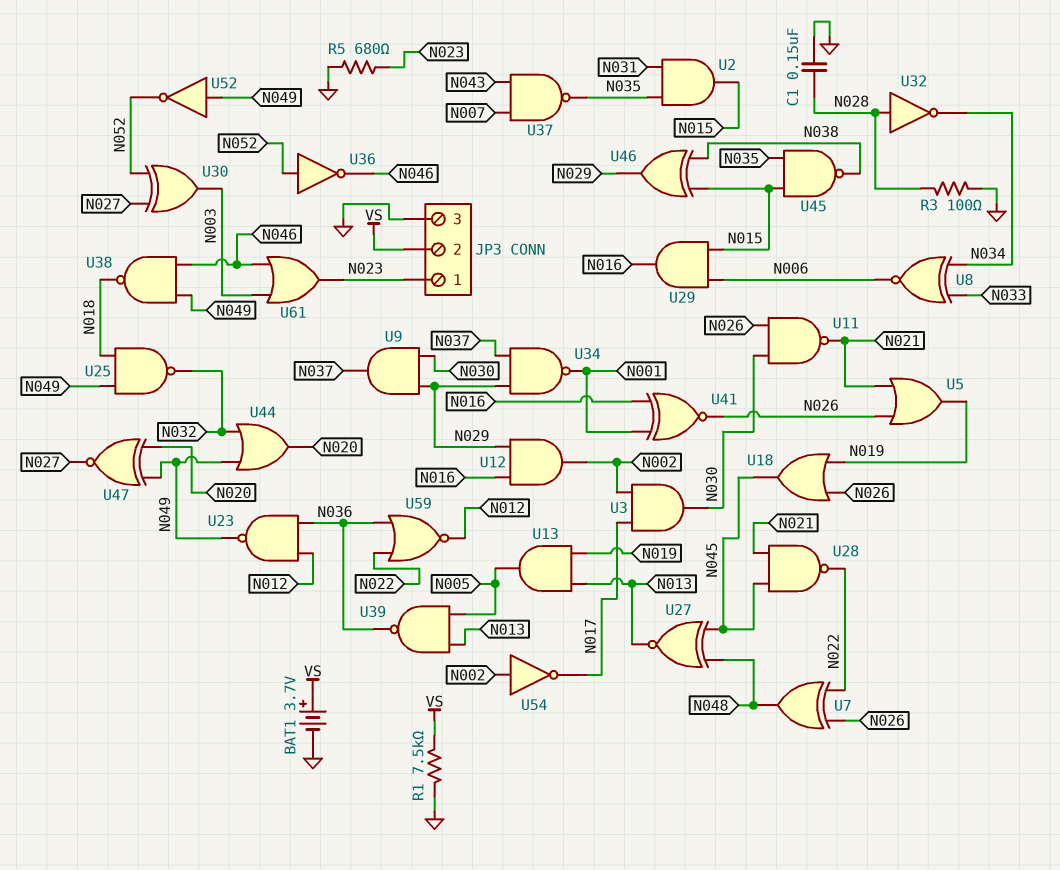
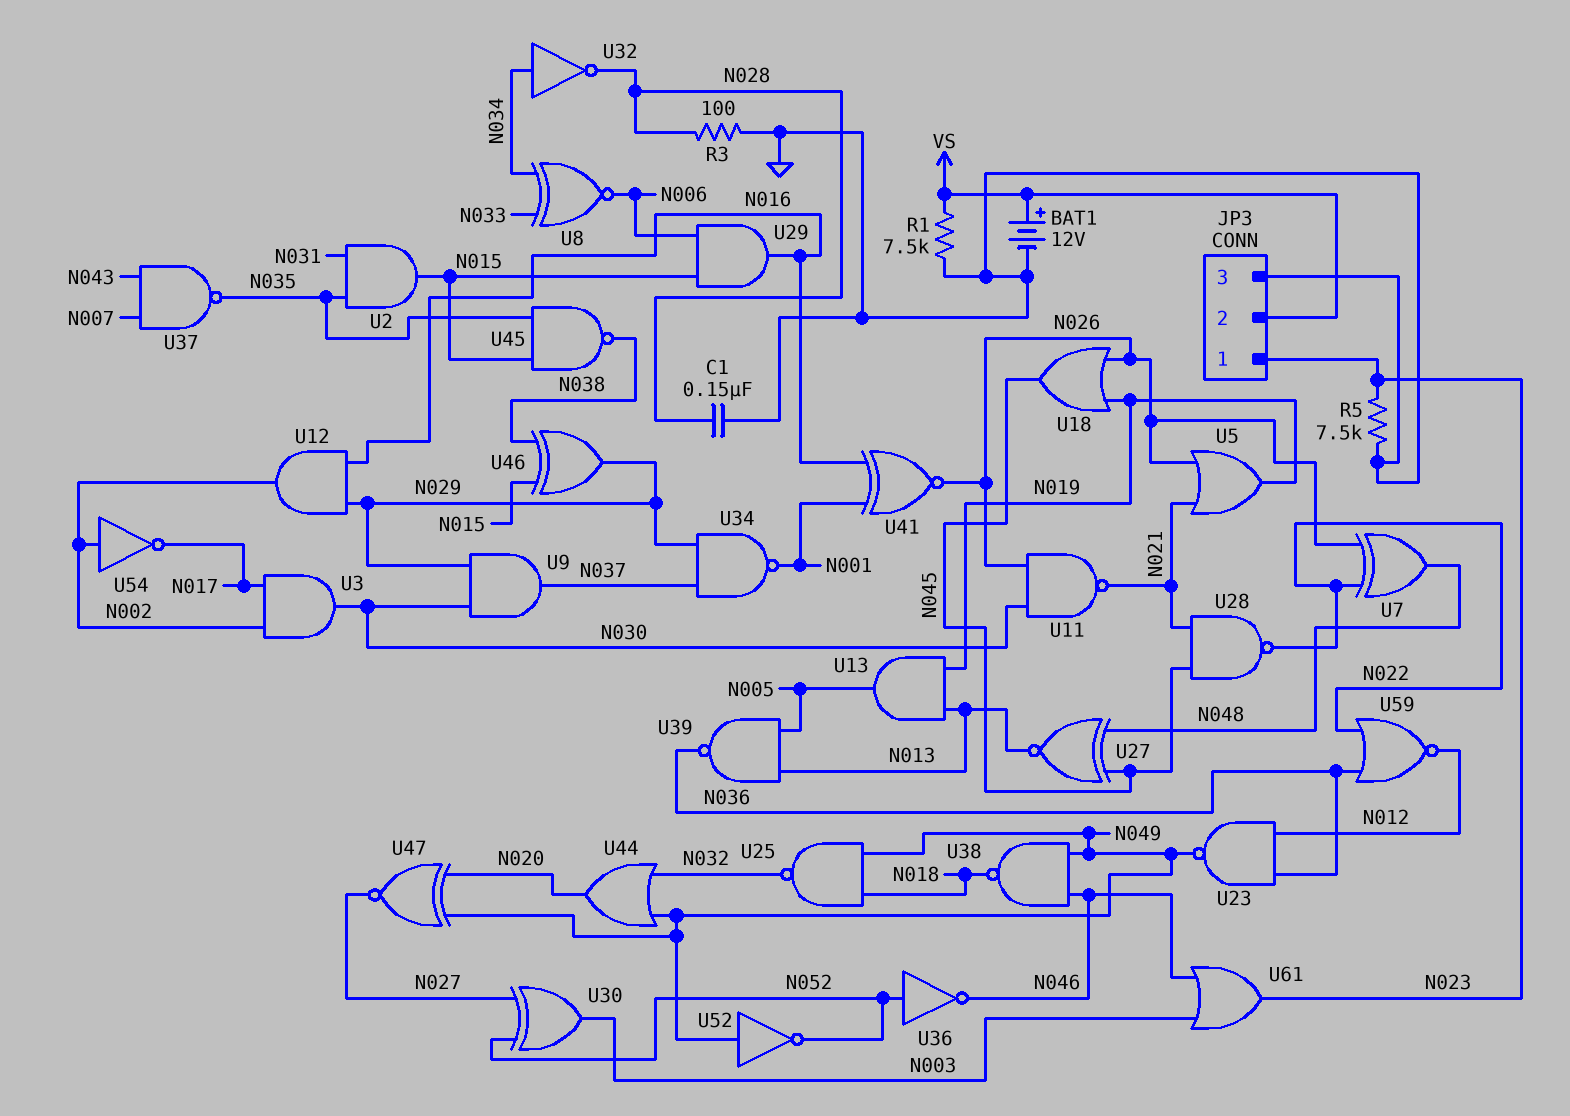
BAT1: 3.7V (plus VS, minus GND) -> 12V (plus VS, minus GND)
R5: 680 (GND, N023) -> 7.5k (GND, N023)
U32: NOT (in N028, out N034) -> NOT (in N034, out N028)

